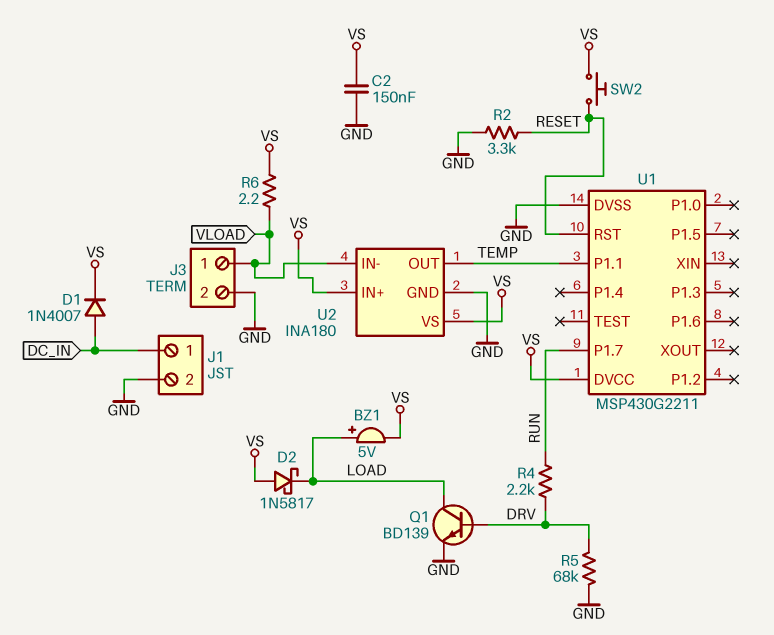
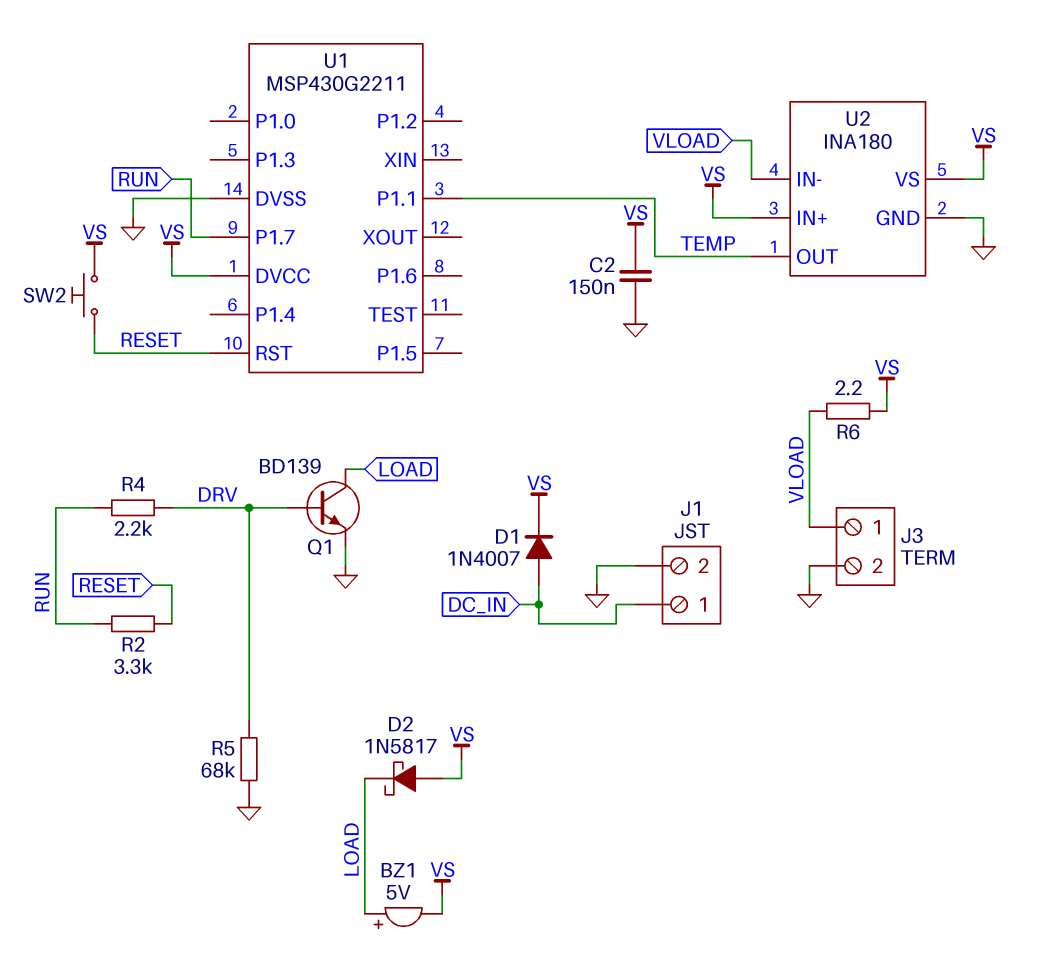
R2: 3.3k (GND, RESET) -> 3.3k (RESET, RUN)

